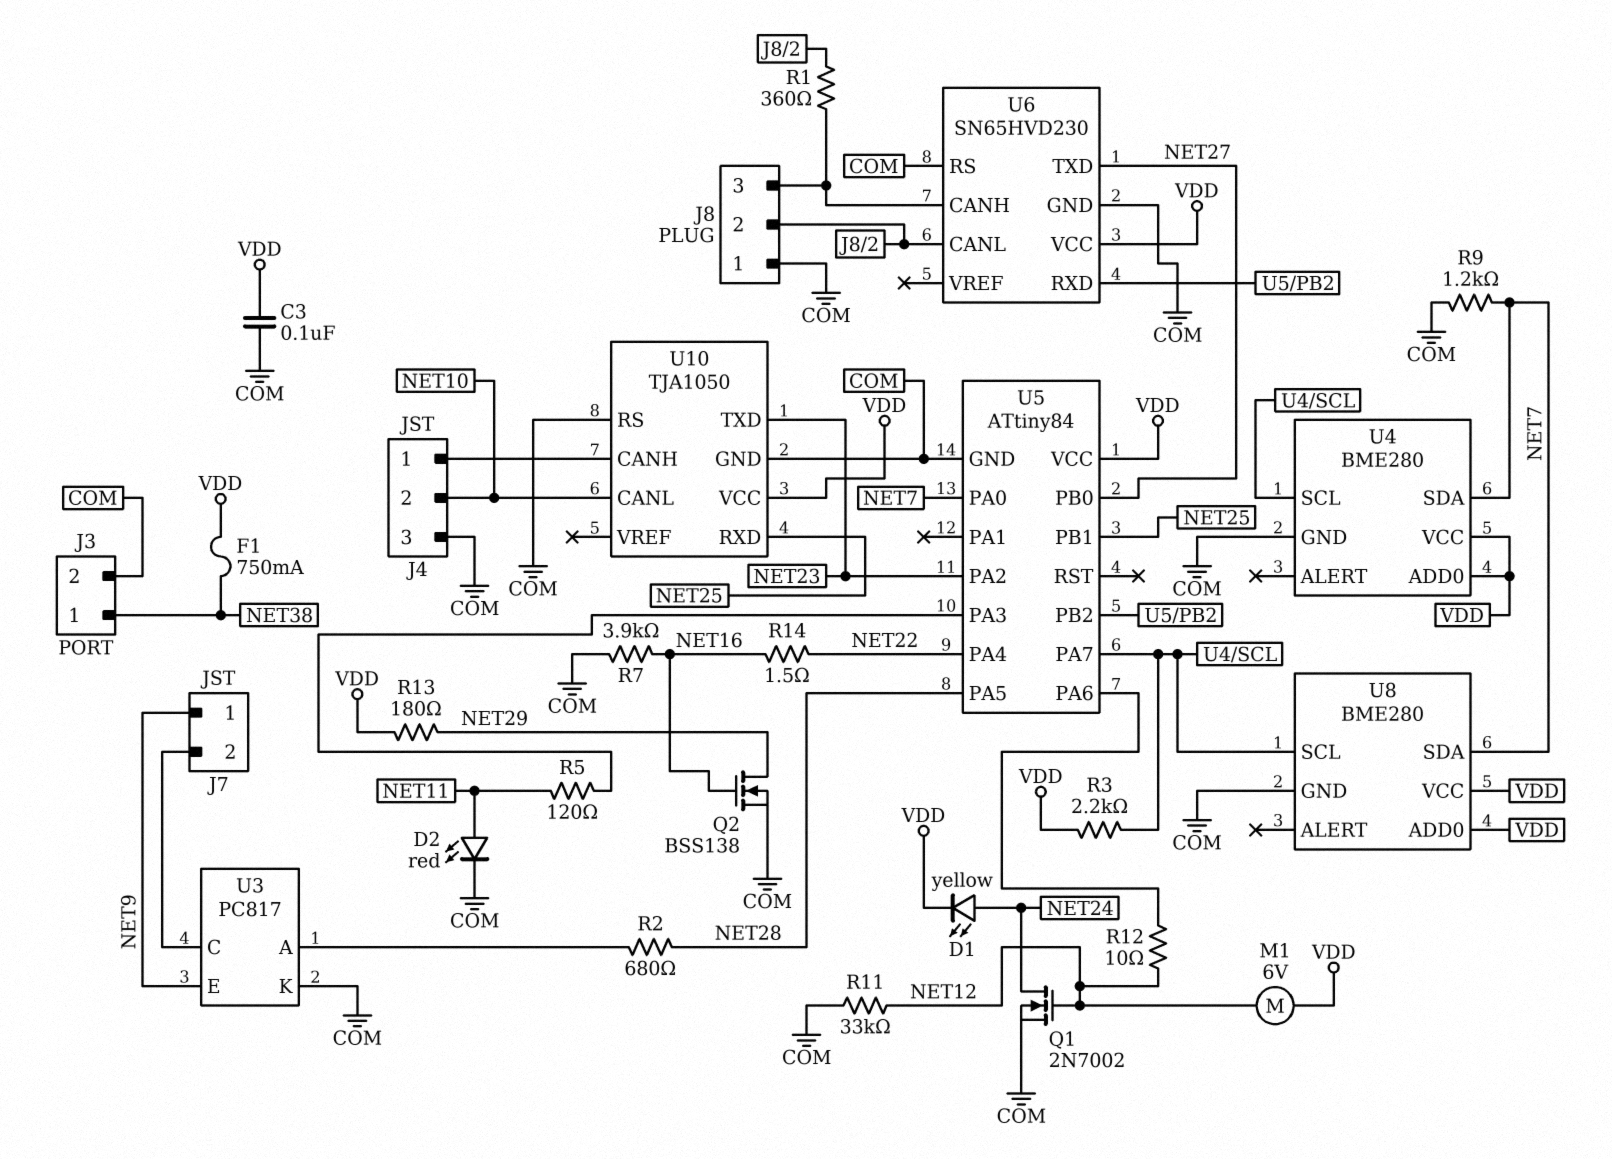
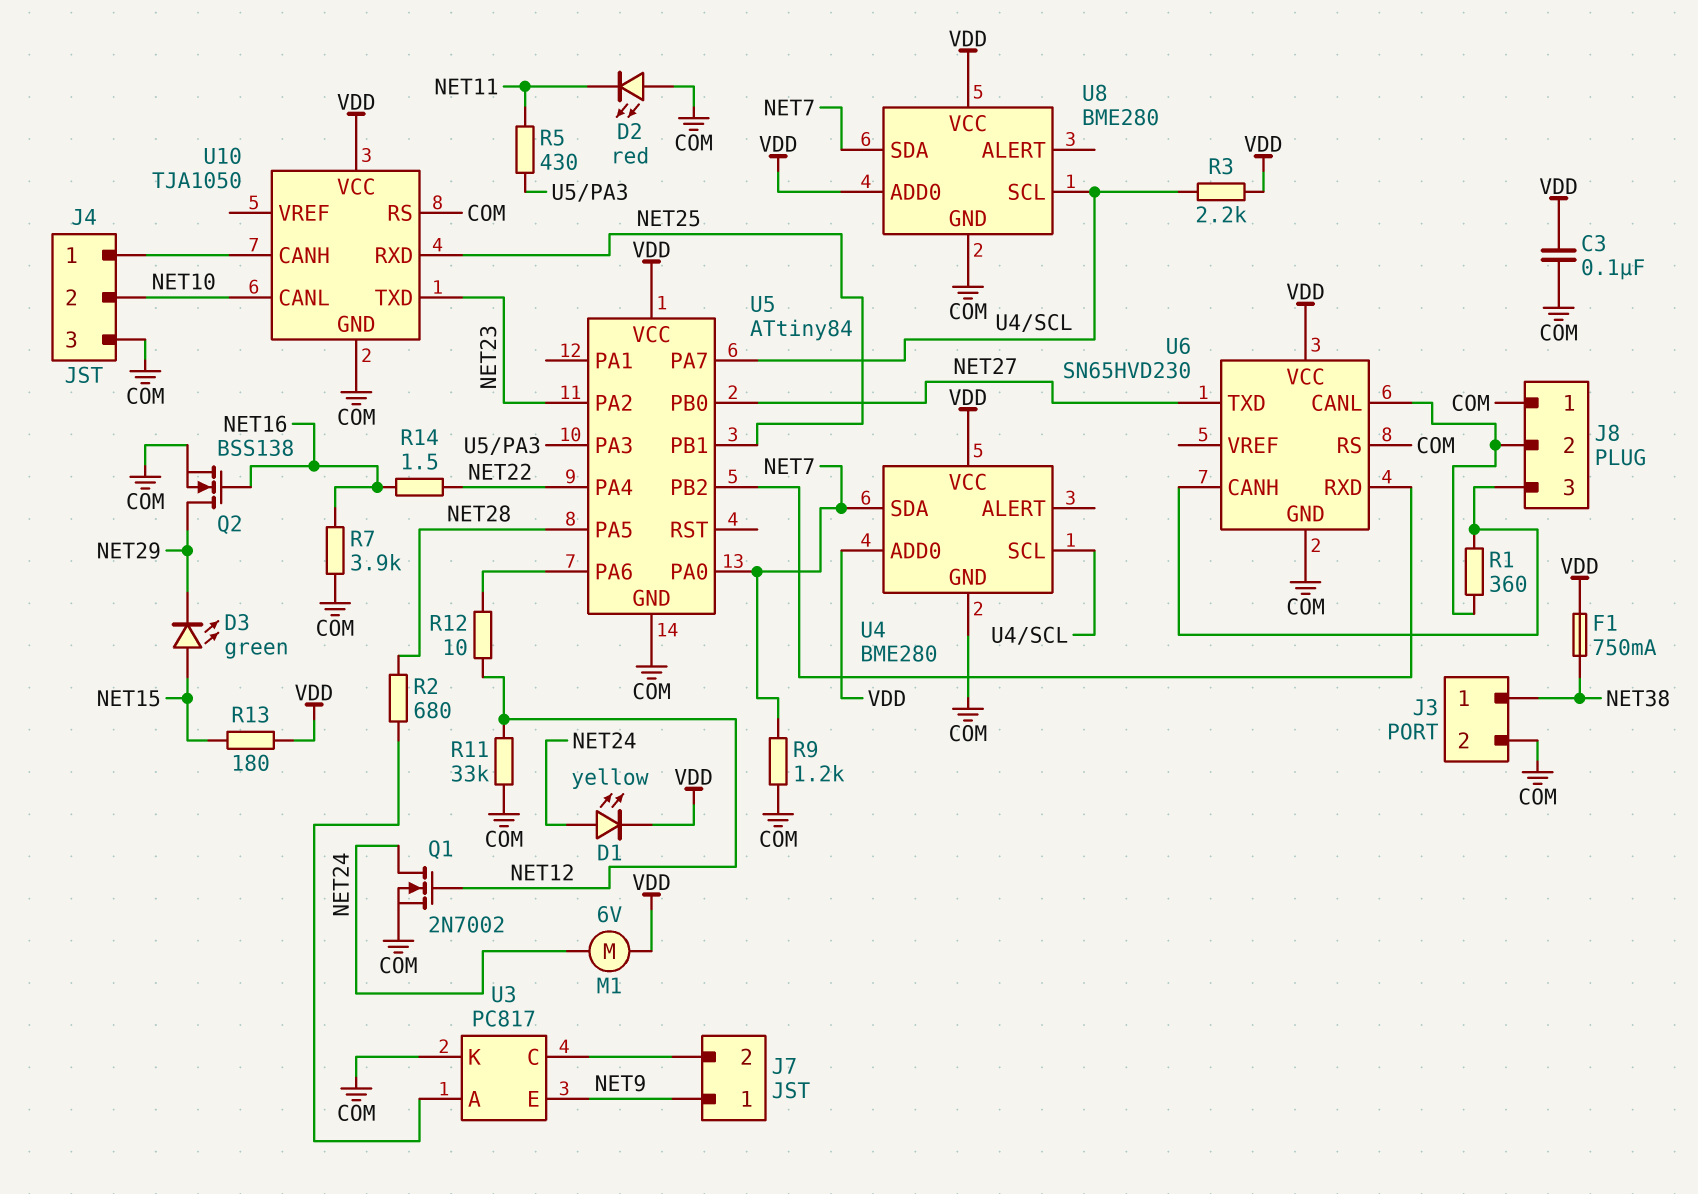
D2: LED red (A NET11, K COM) -> LED red (A COM, K NET11)
D3: none -> LED green (A NET15, K NET29)
M1: motor 6V (NET12, VDD) -> motor 6V (NET24, VDD)
R5: 120 (NET11, U5/PA3) -> 430 (NET11, U5/PA3)
R13: 180 (NET29, VDD) -> 180 (NET15, VDD)

